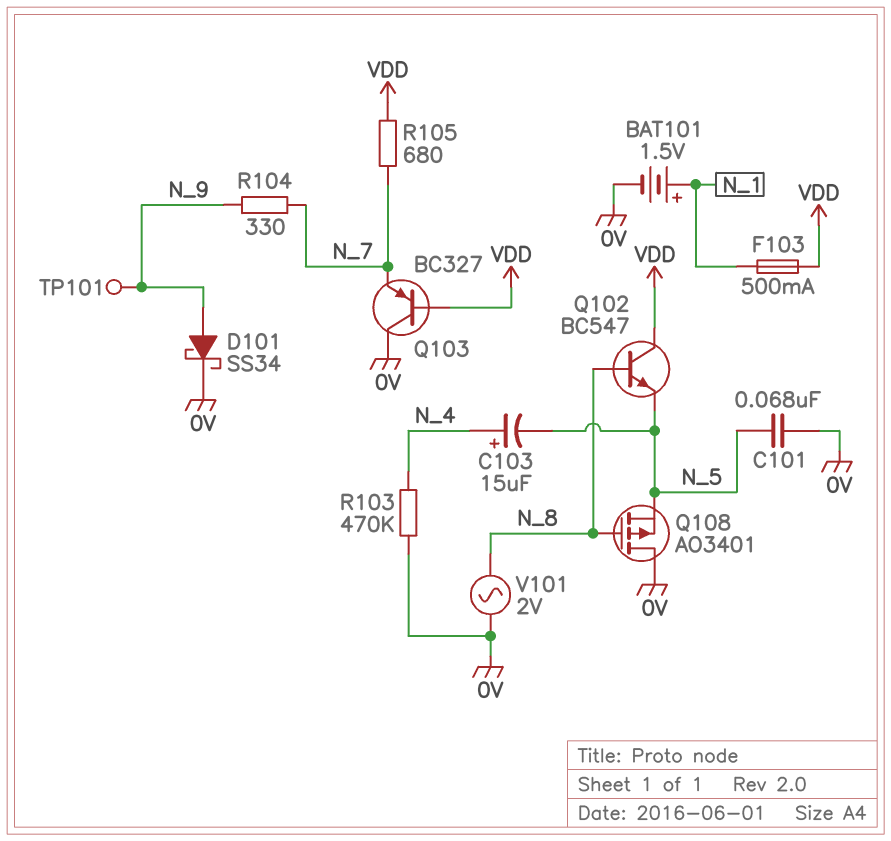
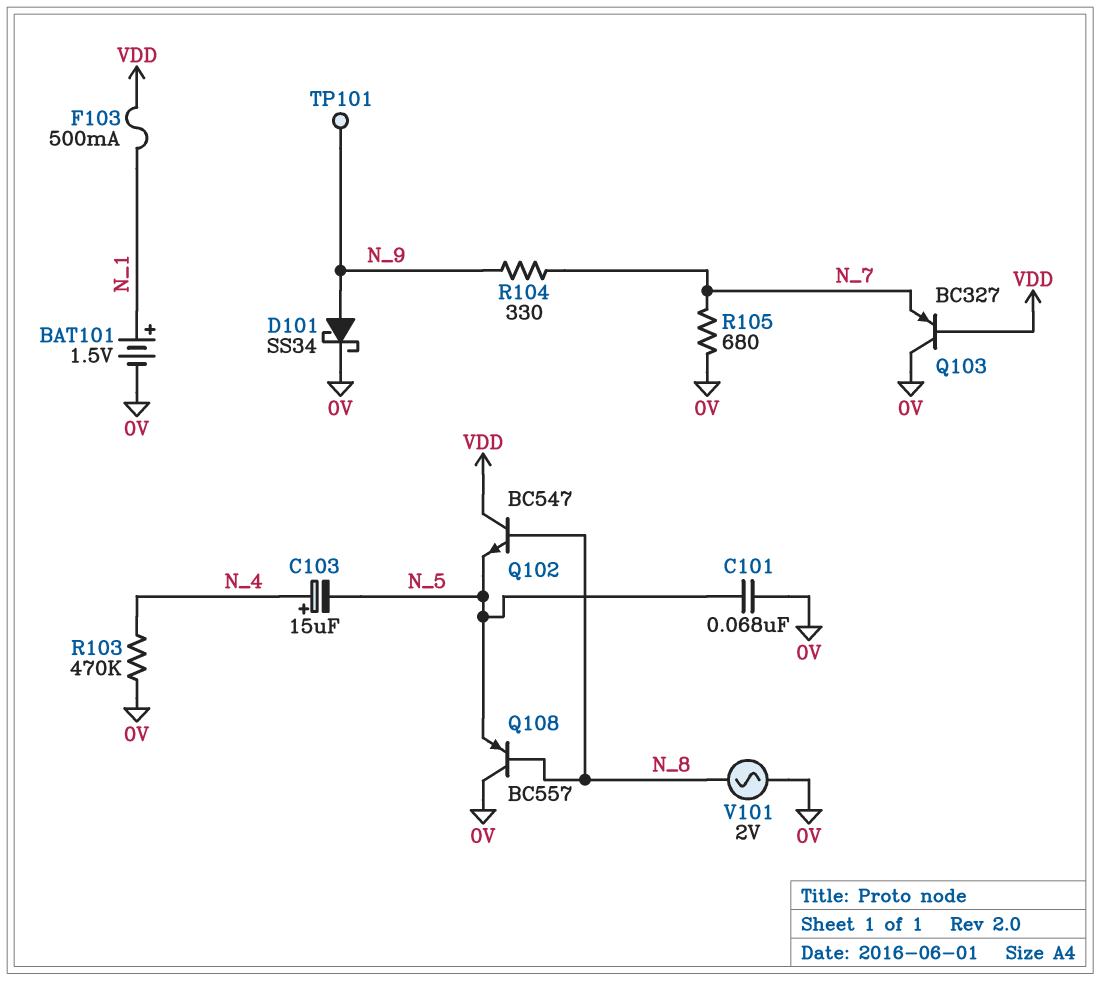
Q108: PMOS AO3401 (G N_8, D 0V, S N_5) -> PNP BC557 (B N_8, C 0V, E N_5)
R105: 680 (N_7, VDD) -> 680 (0V, N_7)

